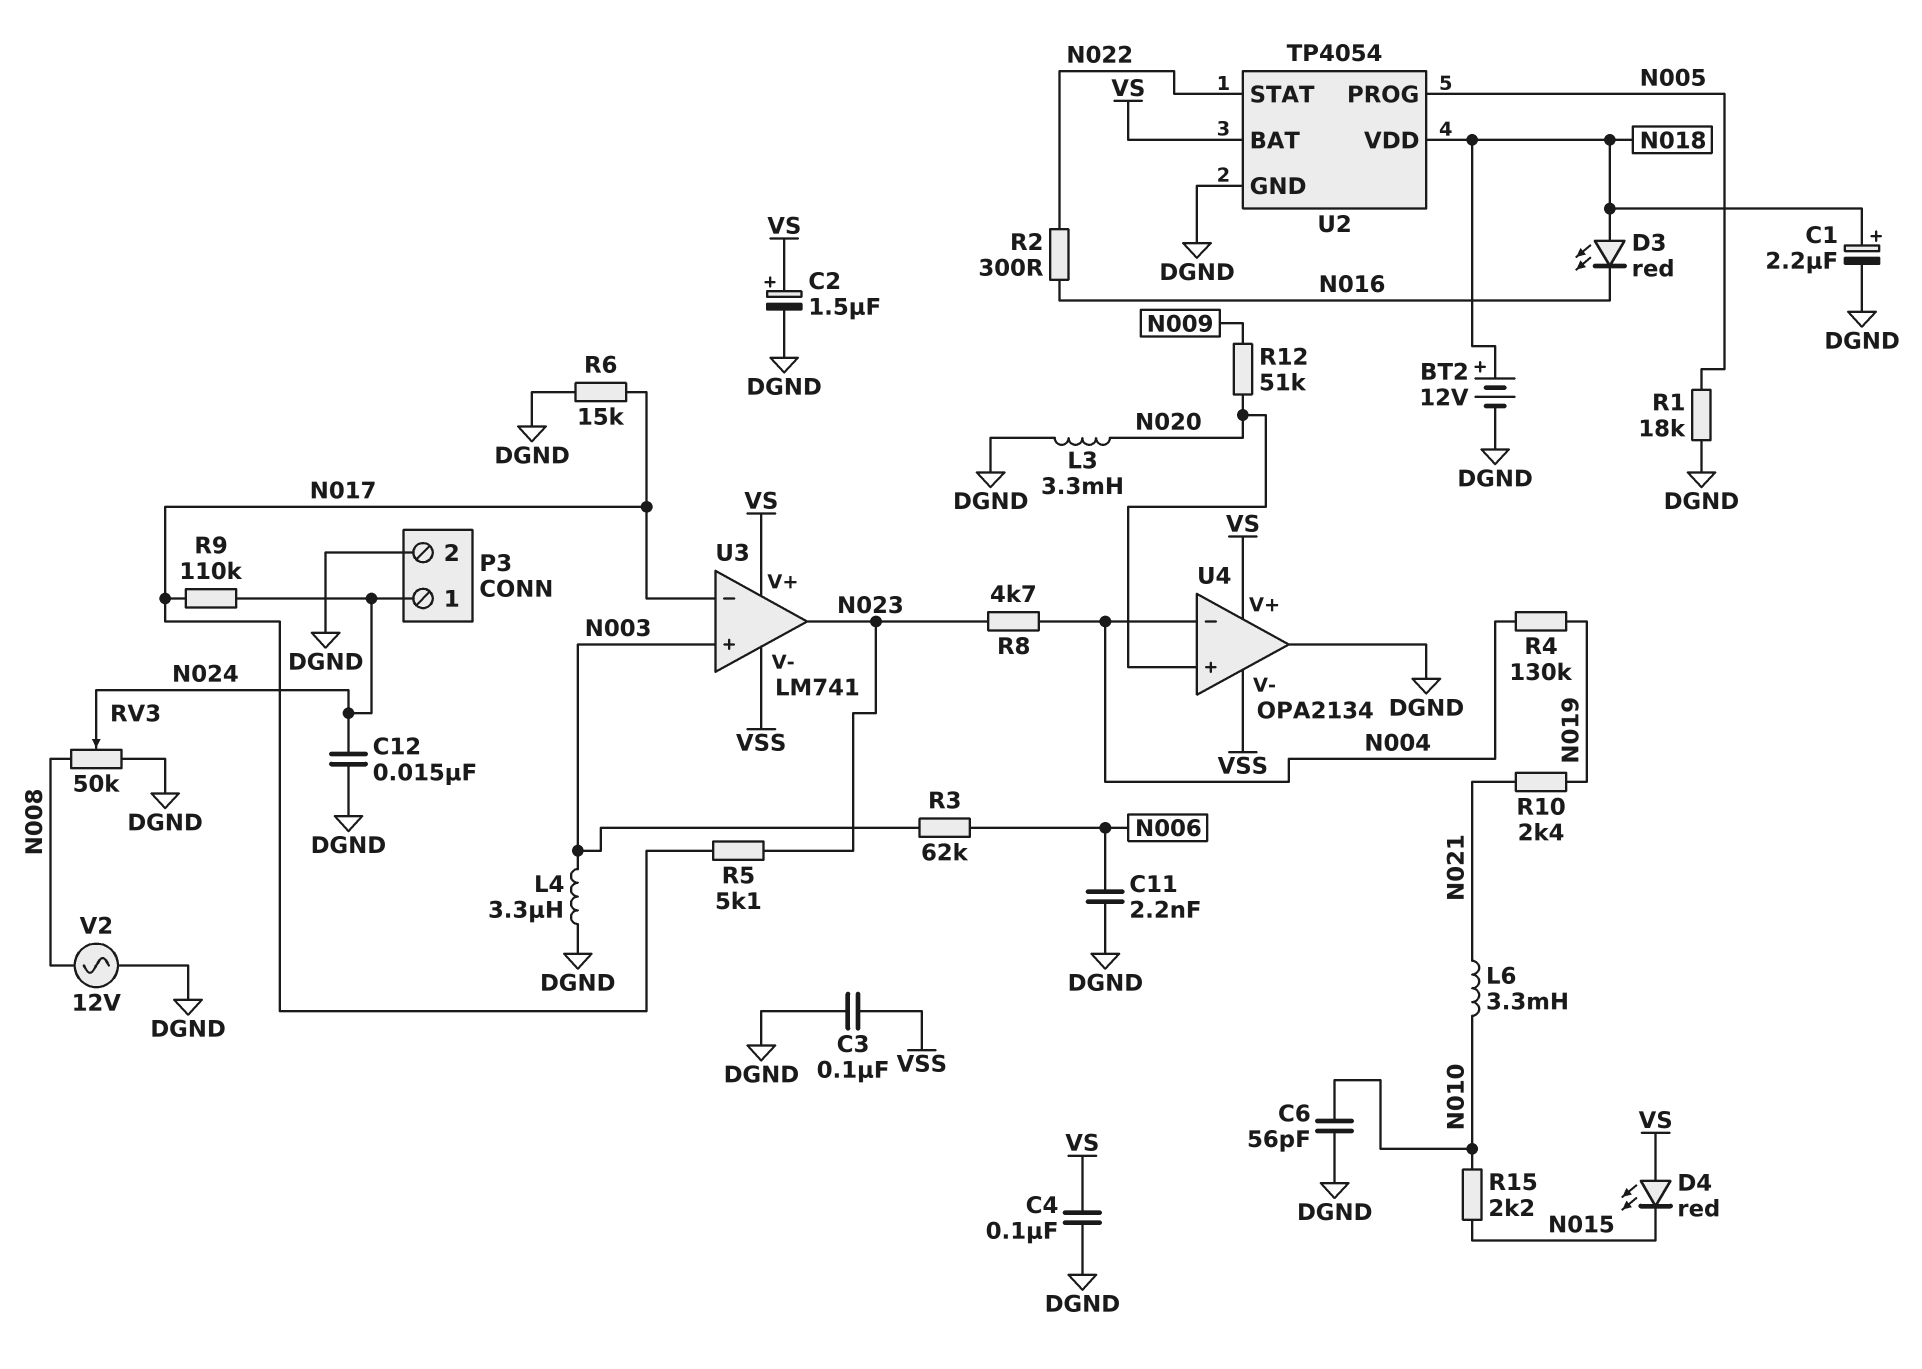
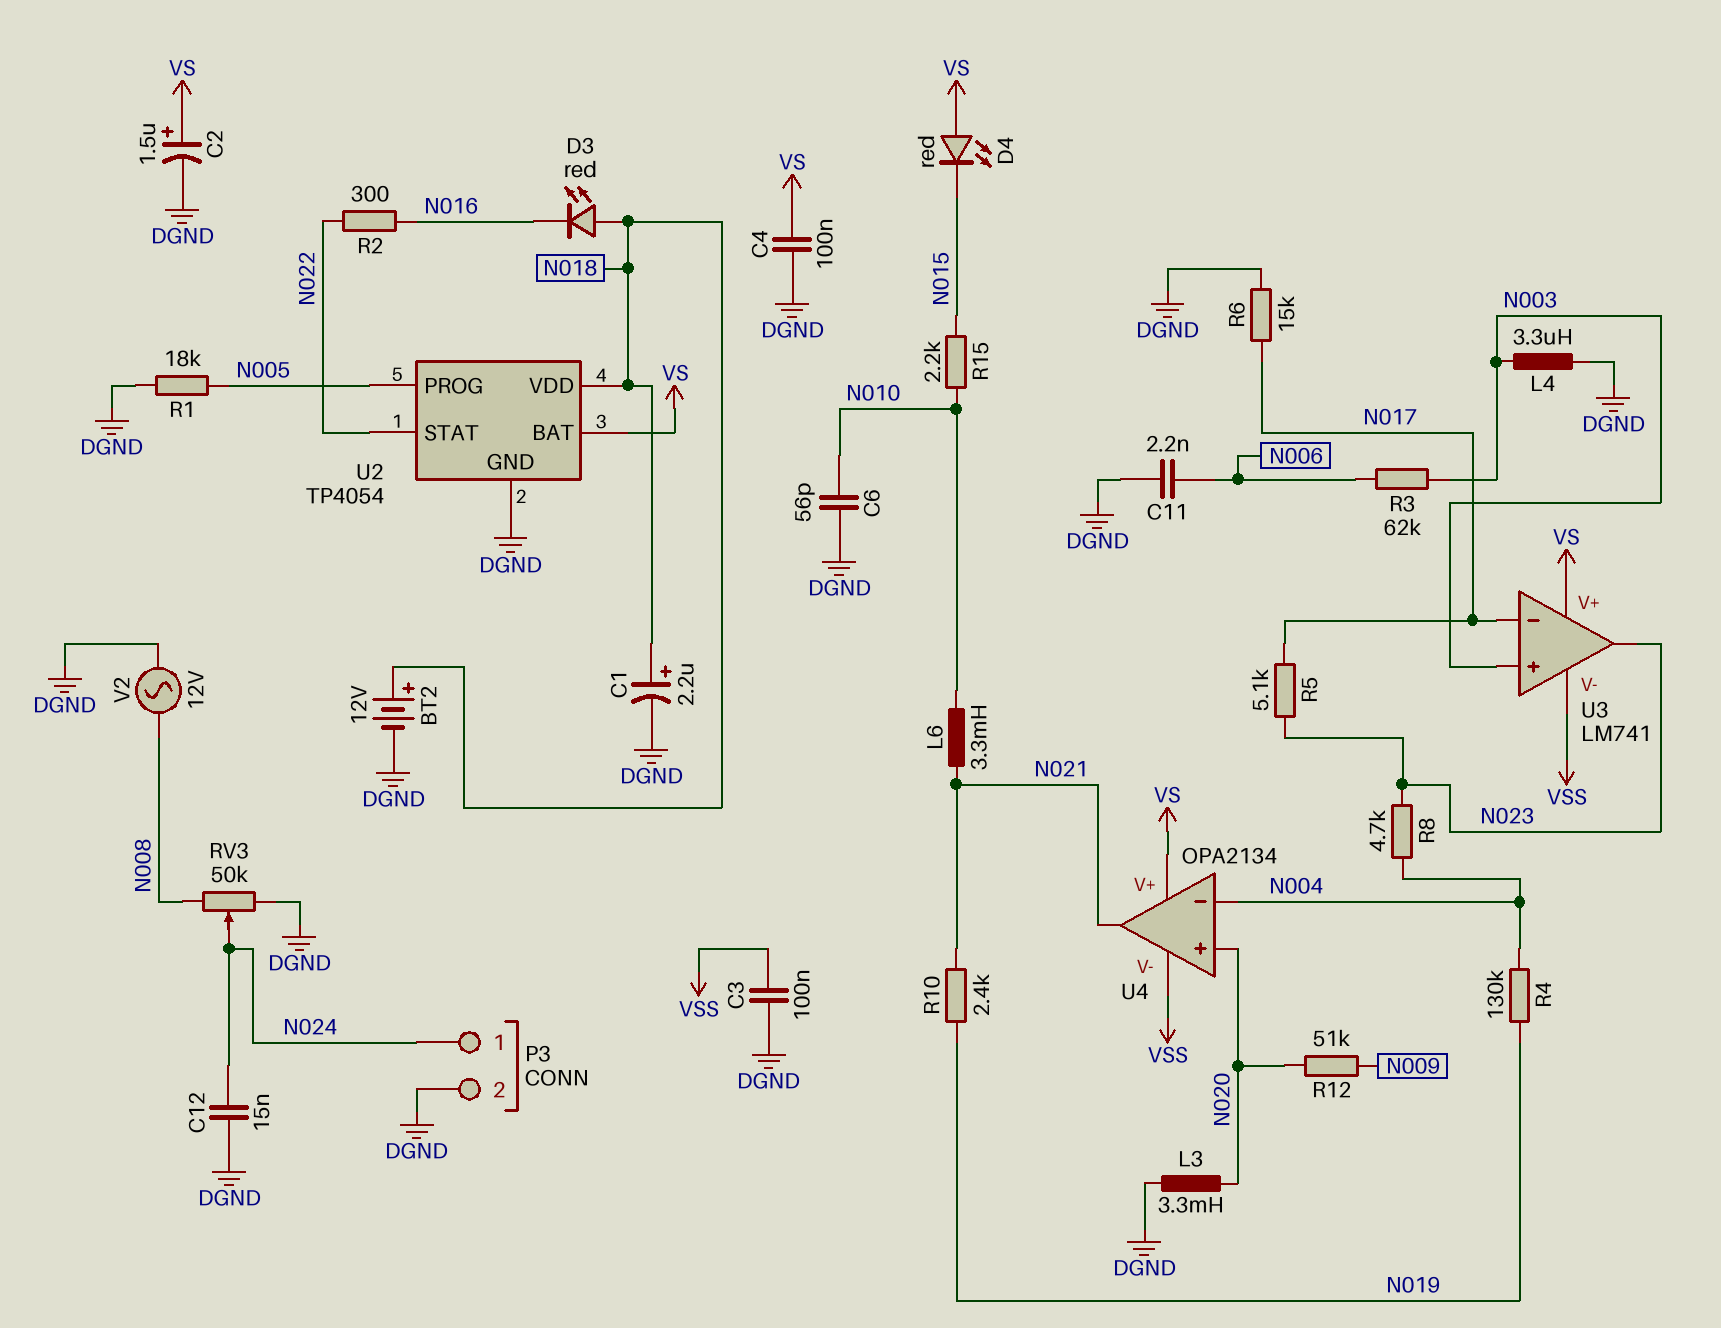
R9: 110k (N017, N024) -> none
U4 pin out: DGND -> N021

